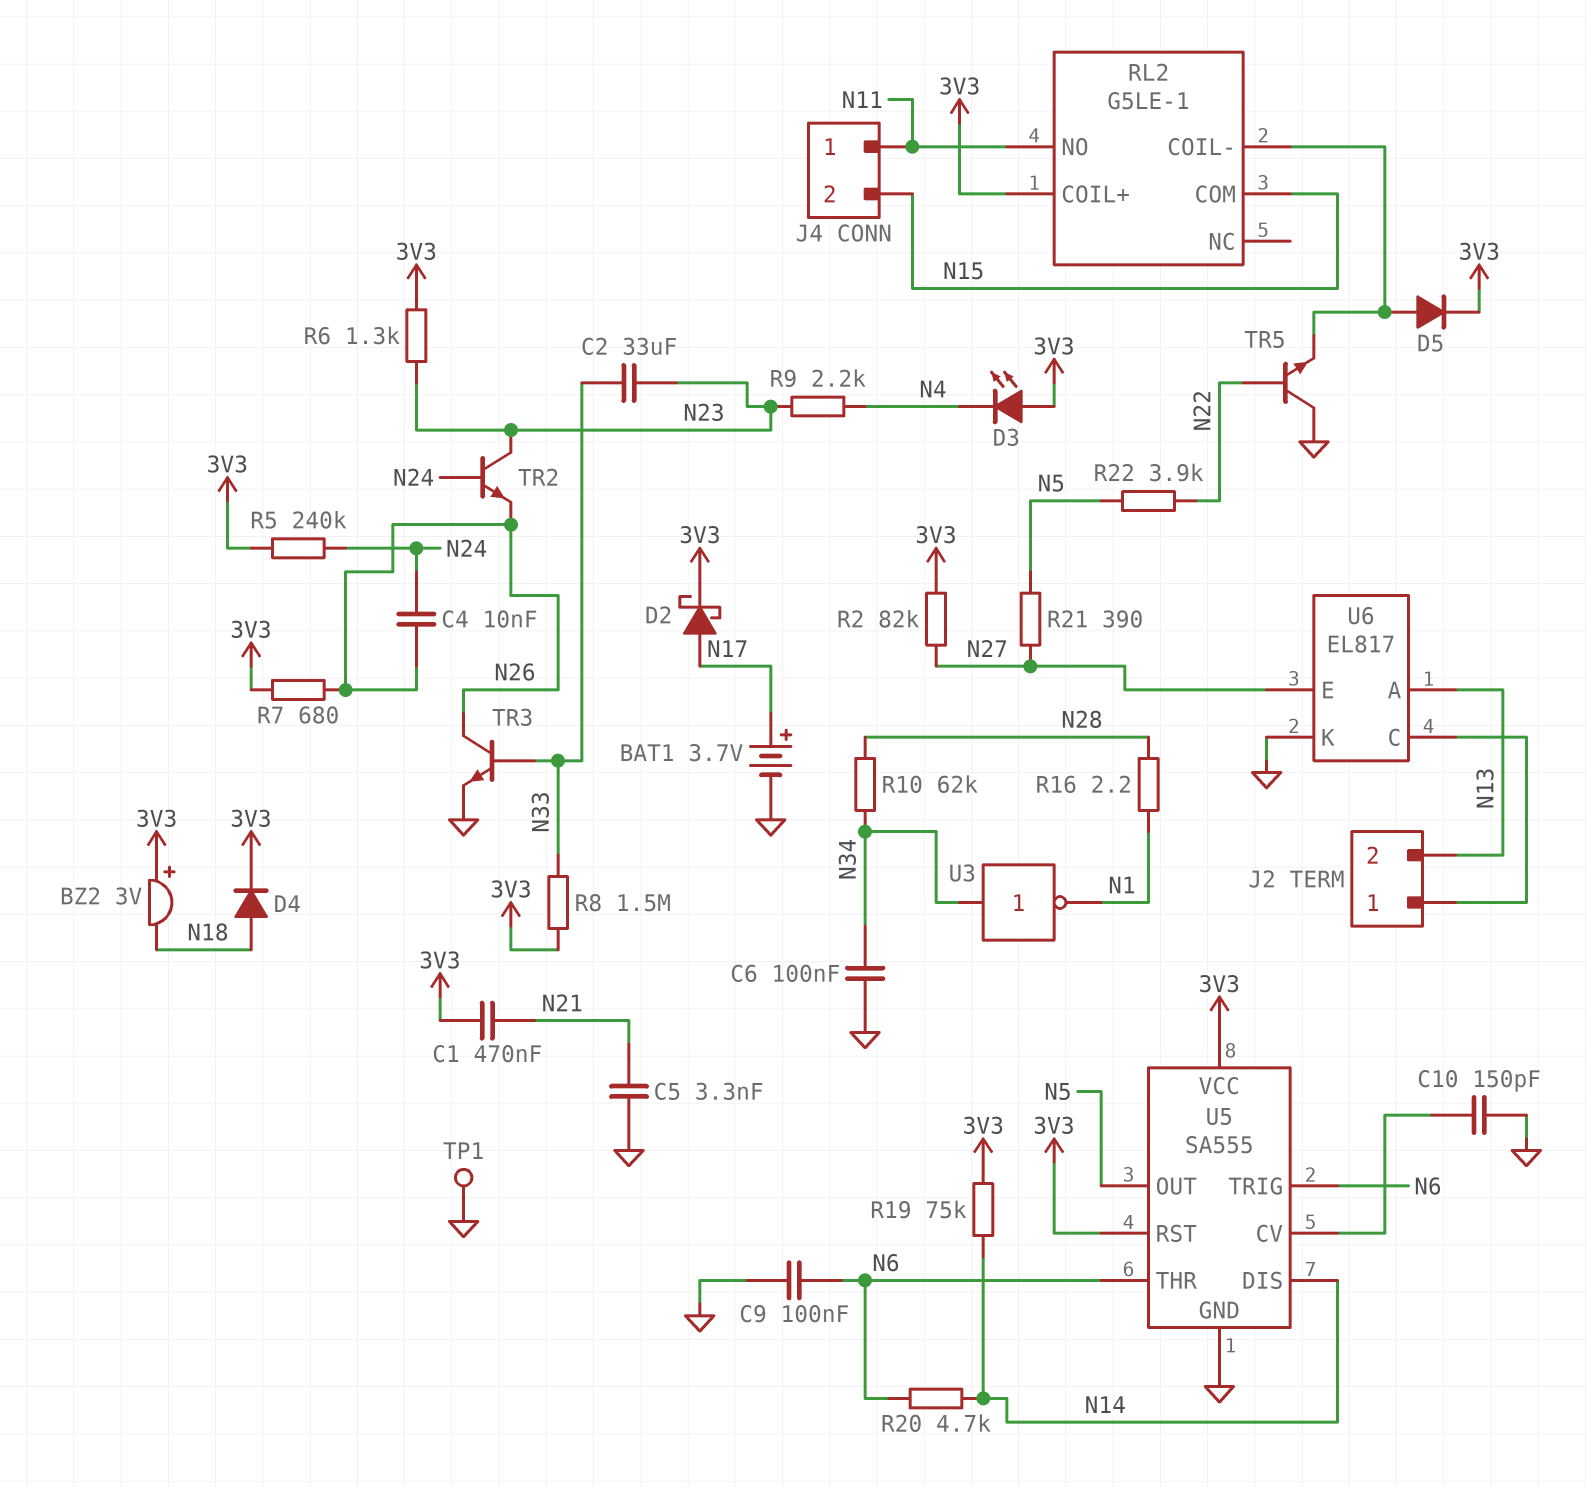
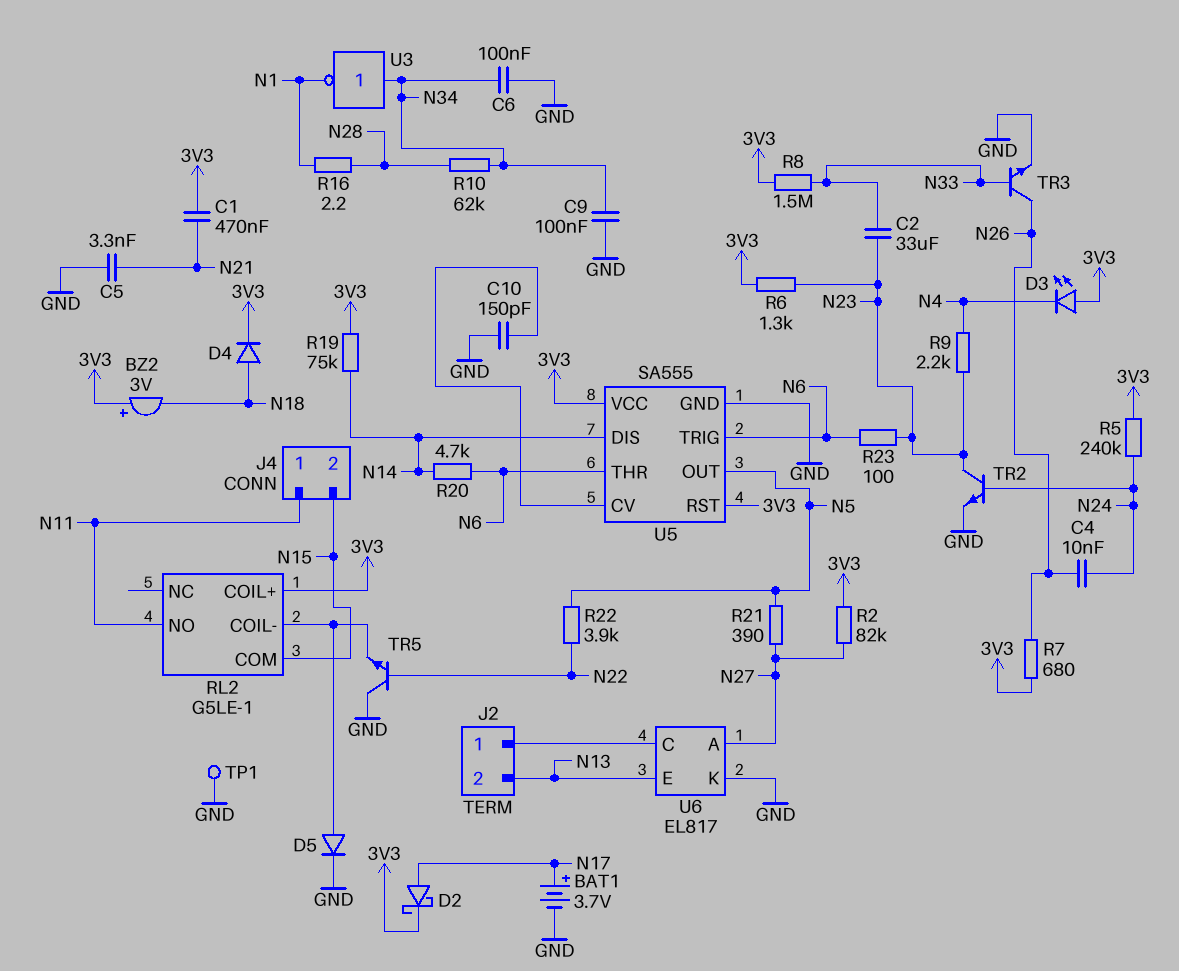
C9: 100nF (GND, N6) -> 100nF (GND, N34)
D5: diode (A RL2/COIL-, K 3V3) -> diode (A RL2/COIL-, K GND)
R23: none -> 100 (N6, N23)
TR2: NPN (B N24, C N23, E N26) -> NPN (B N24, C N23, E GND)
U6 pin A: N13 -> N27
U6 pin E: N27 -> N13

